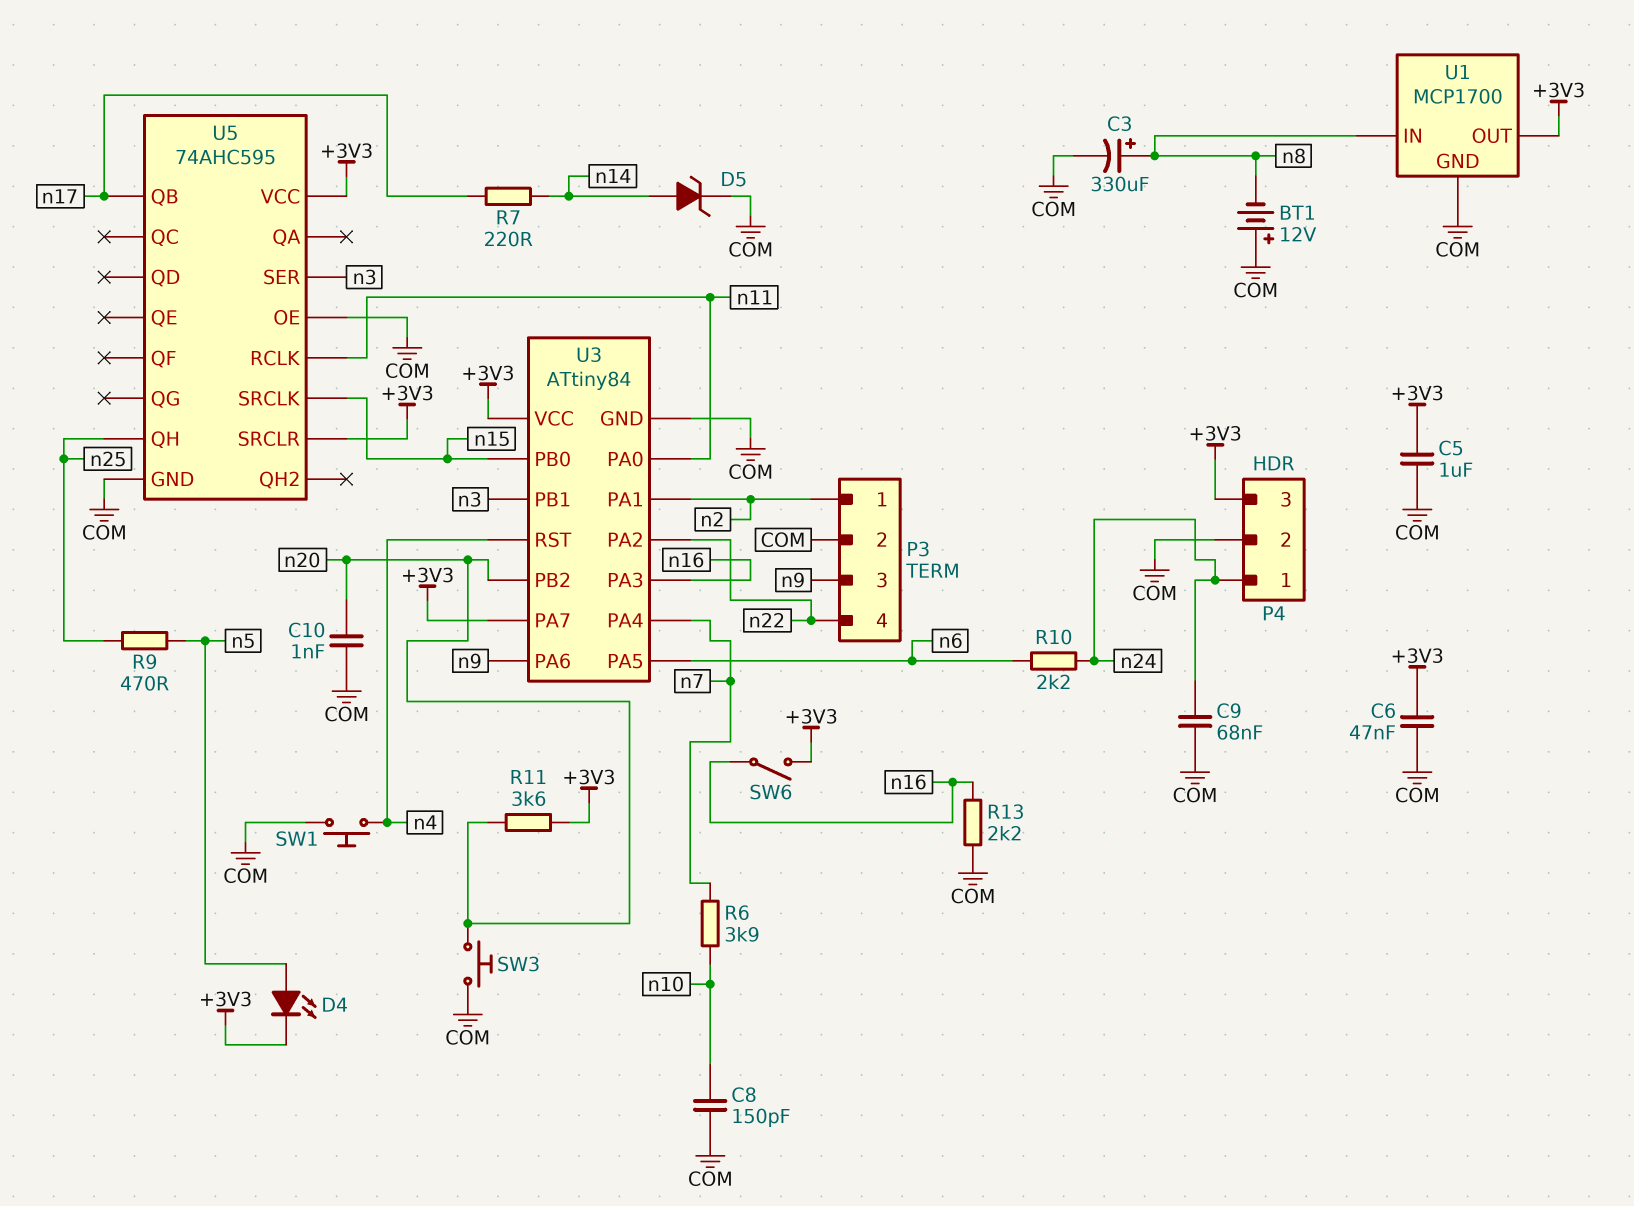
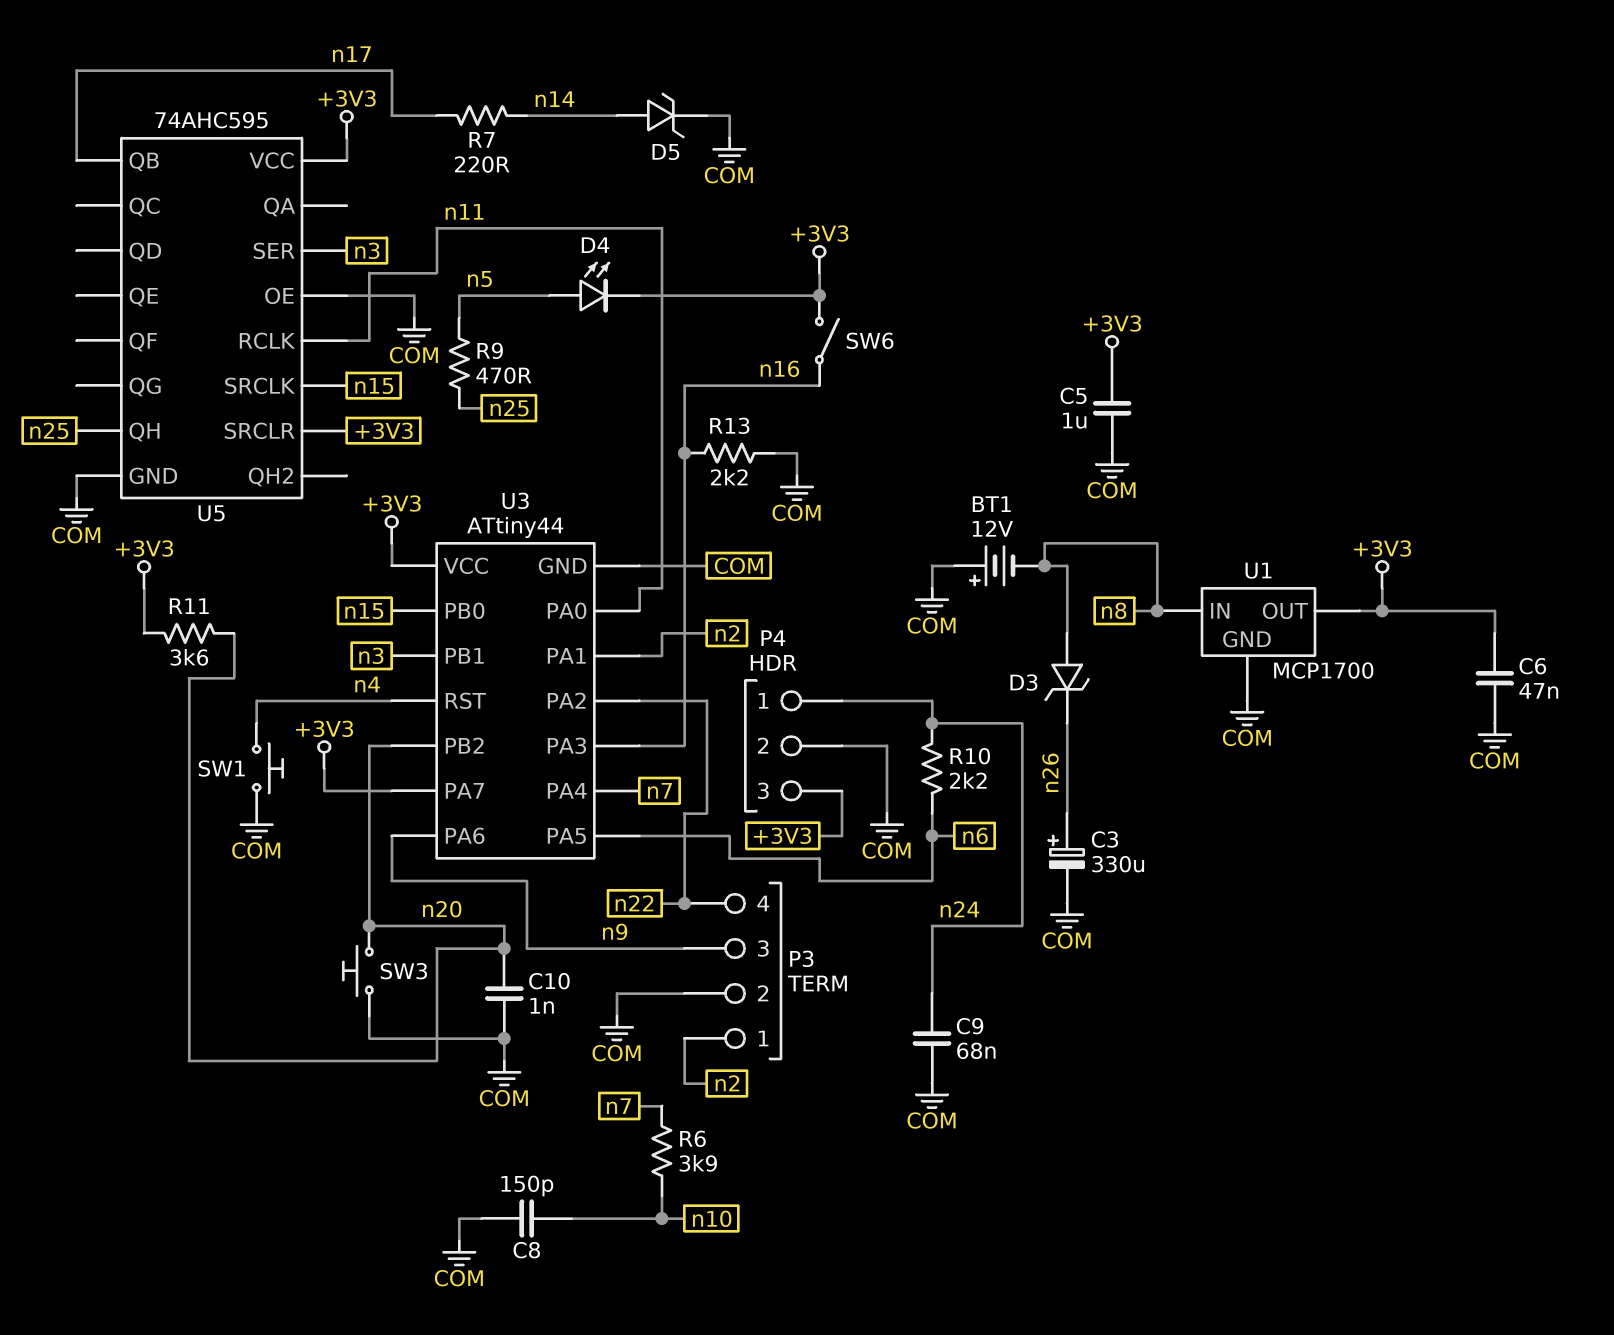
C3: 330uF (plus n8, minus COM) -> 330uF (plus n26, minus COM)
D3: none -> zener (A n8, K n26)
U3: ATtiny84 -> ATtiny44

